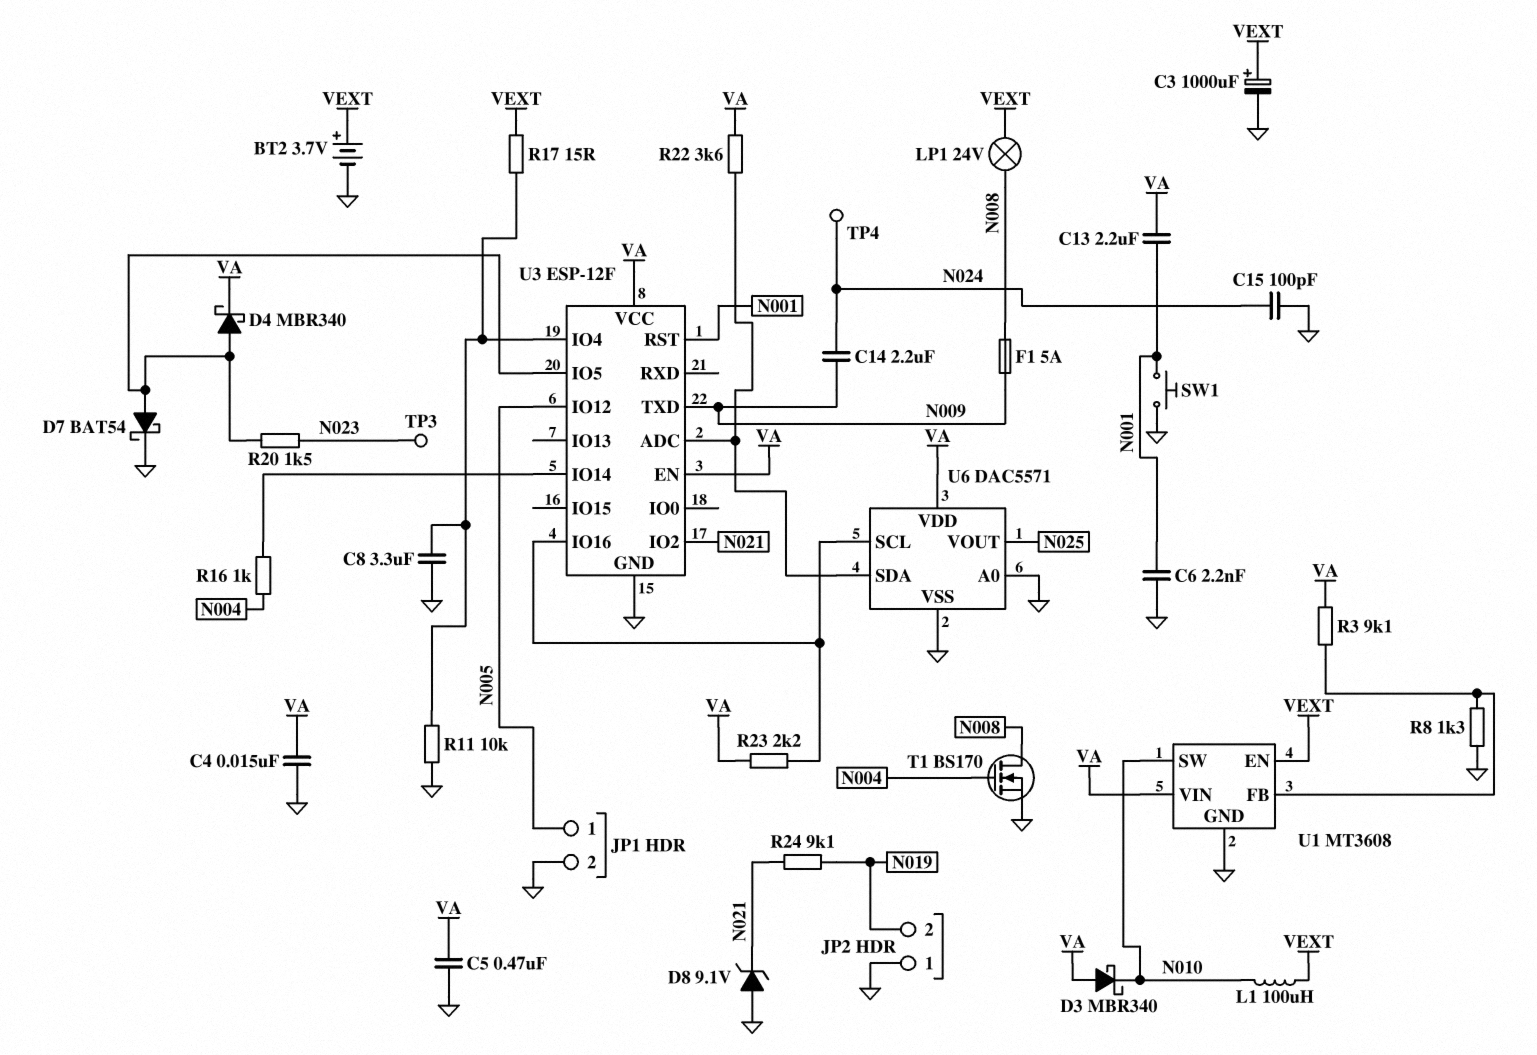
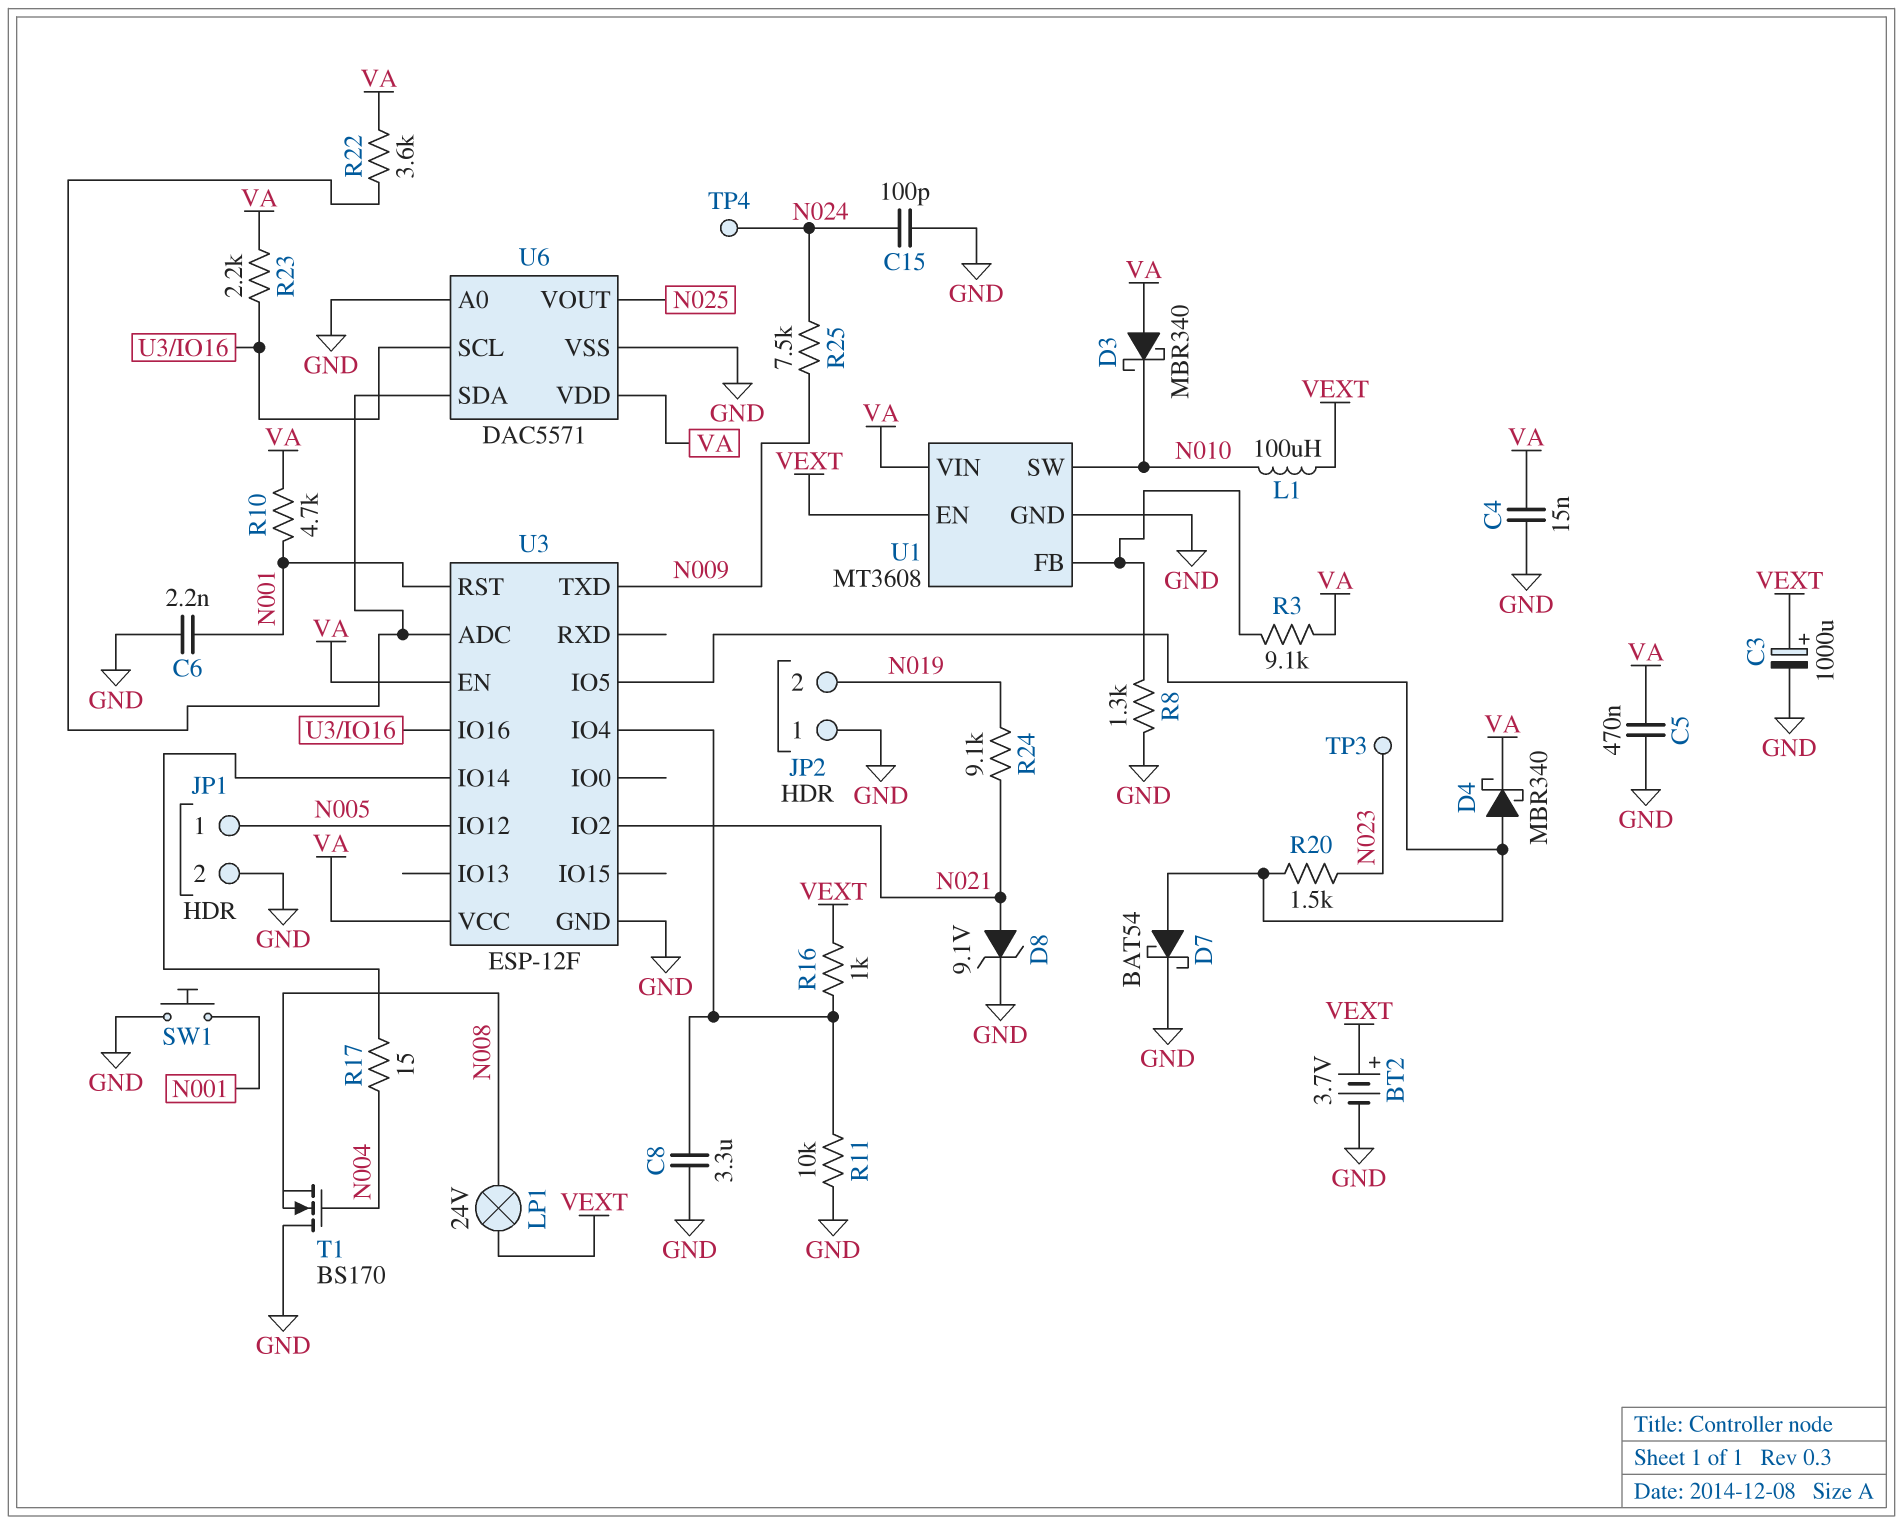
C13: 2.2uF (N001, VA) -> none
C14: 2.2uF (N009, N024) -> none
D8: zener 9.1V (A GND, K N021) -> zener 9.1V (A N021, K GND)
F1: 5A (N008, N009) -> none
R10: none -> 4.7k (N001, VA)
R16: 1k (N004, U3/IO14) -> 1k (U3/IO4, VEXT)
R17: 15 (U3/IO4, VEXT) -> 15 (N004, U3/IO14)
R25: none -> 7.5k (N009, N024)
T1: NMOS BS170 (G N004, D N008, S GND) -> NMOS BS170 (G N004, D GND, S N008)

